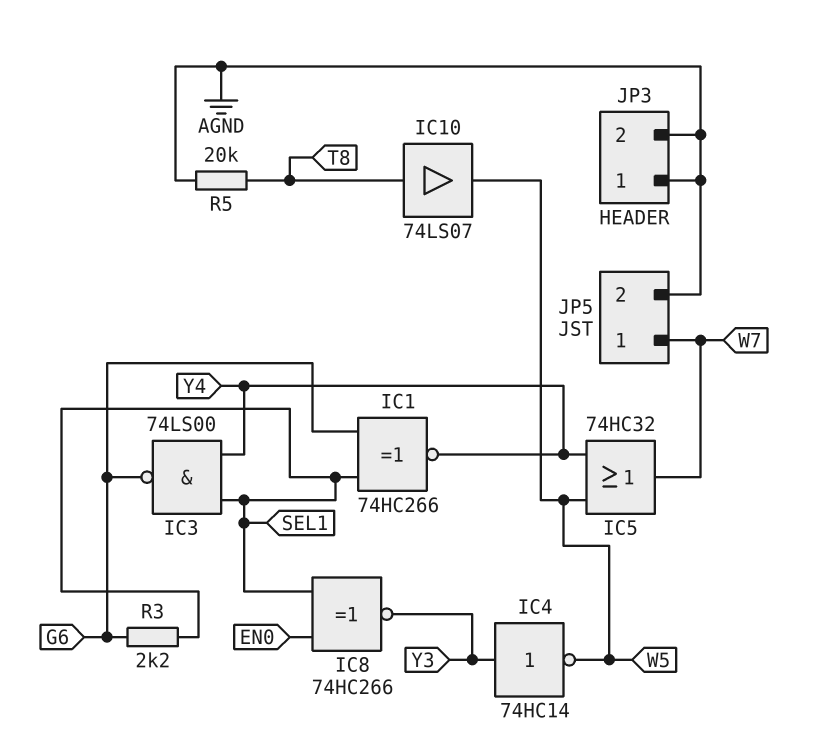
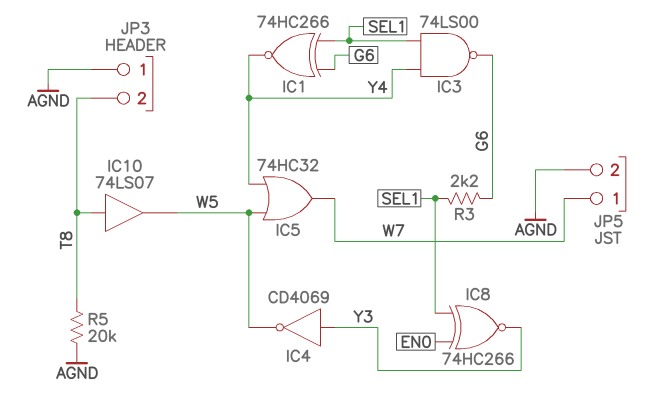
IC4: NOT 74HC14 (in Y3, out W5) -> NOT CD4069 (in Y3, out W5)
JP3 pin 2: AGND -> T8

